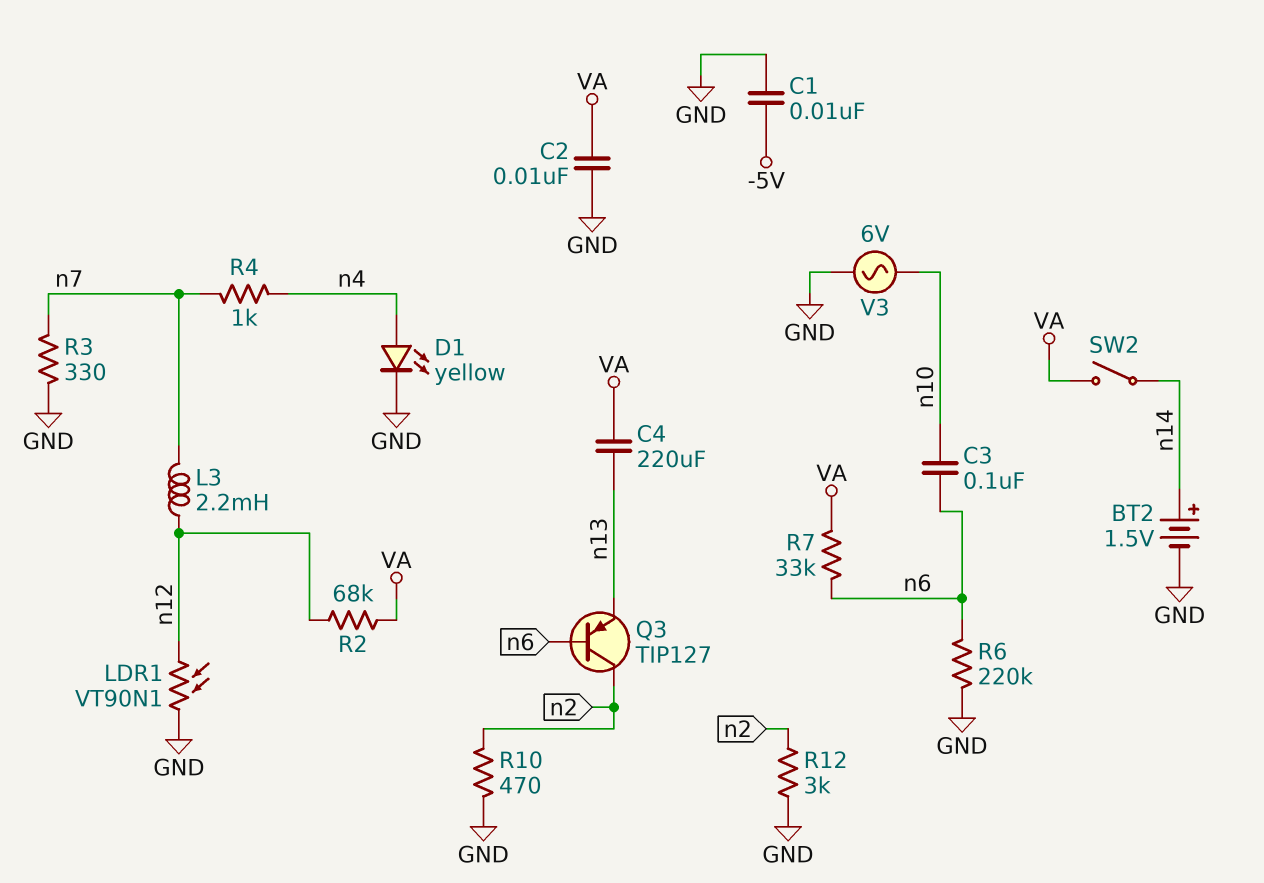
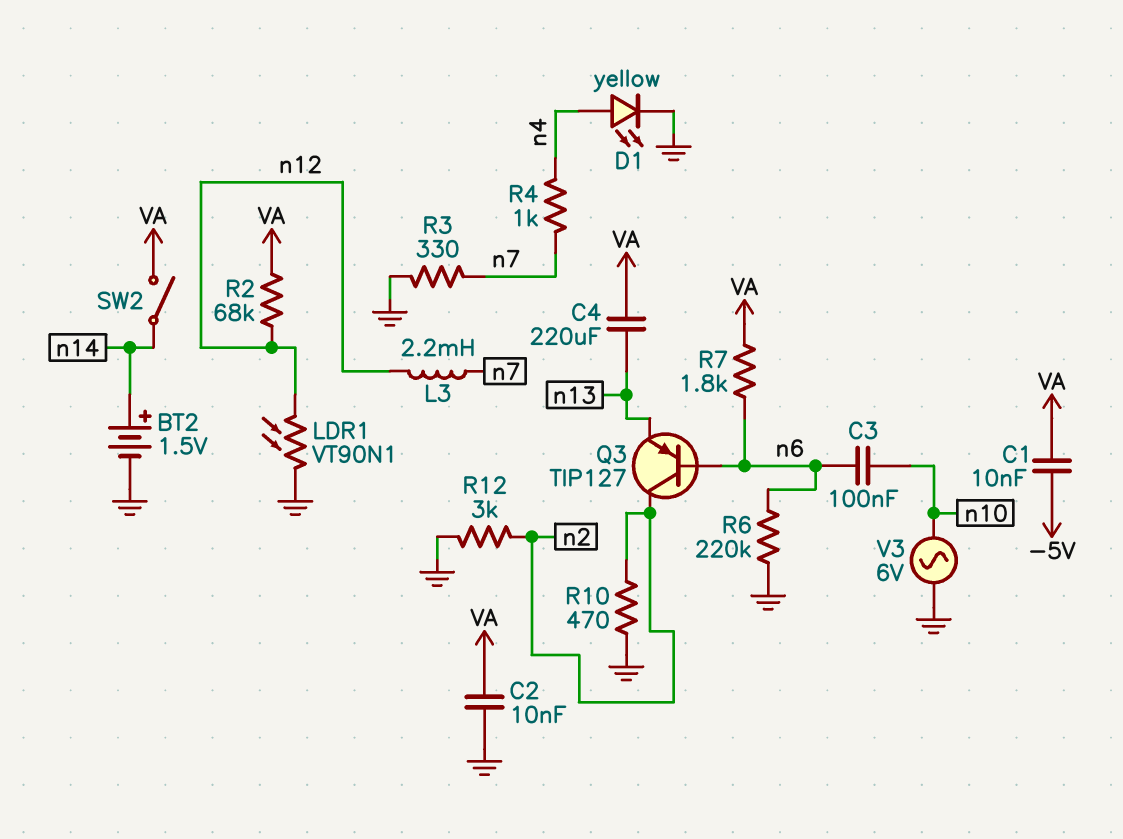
C1: 10nF (-5V, GND) -> 10nF (-5V, VA)
R7: 33k (VA, n6) -> 1.8k (VA, n6)

